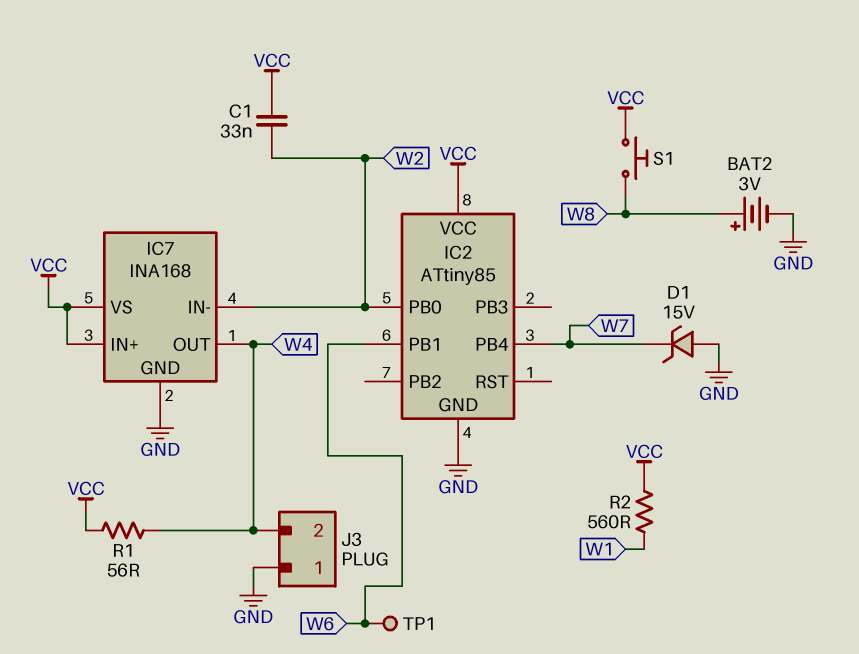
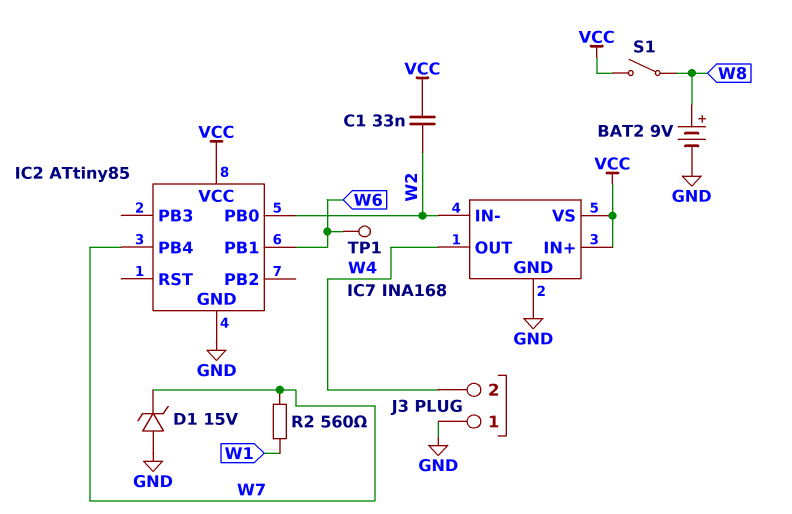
BAT2: 3V (plus W8, minus GND) -> 9V (plus W8, minus GND)
R1: 56 (VCC, W4) -> none
R2: 560 (VCC, W1) -> 560 (W1, W7)
S1: button (VCC, W8) -> switch (VCC, W8)

